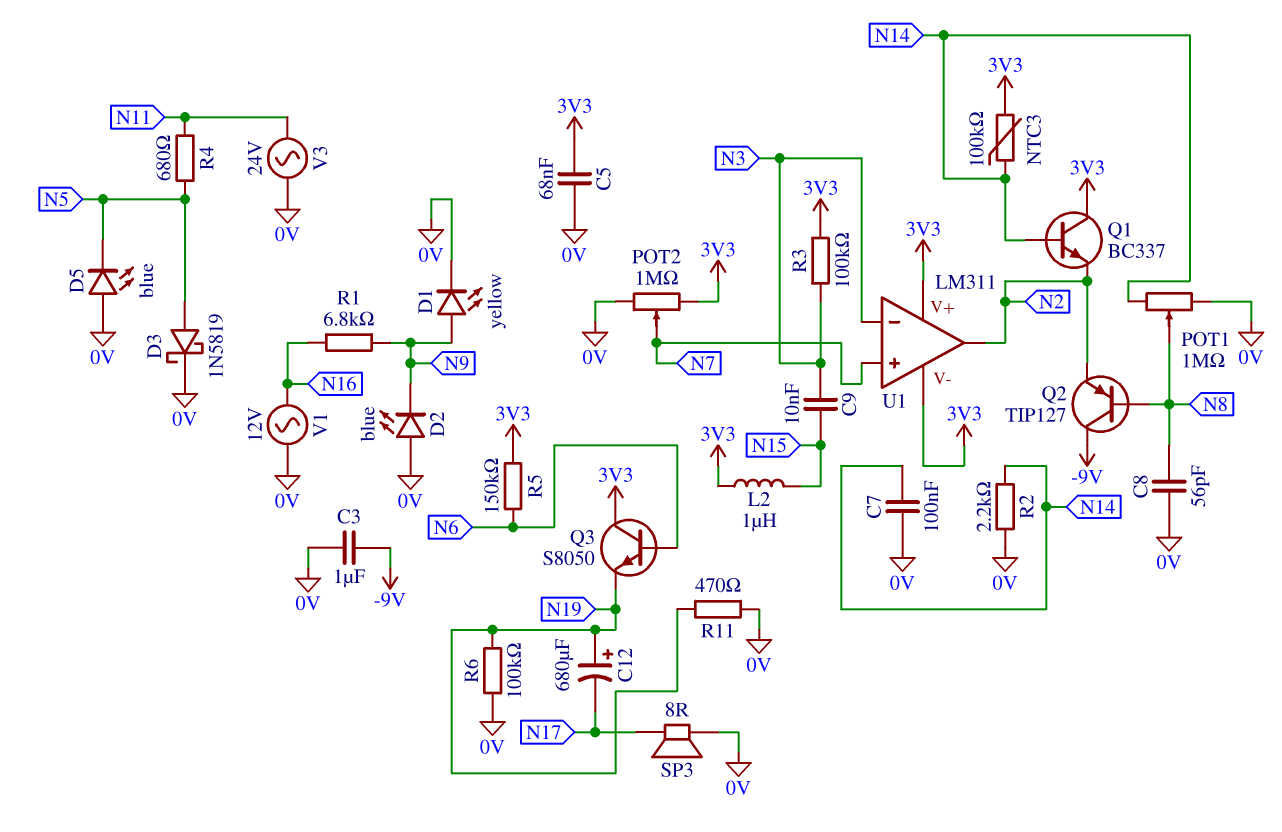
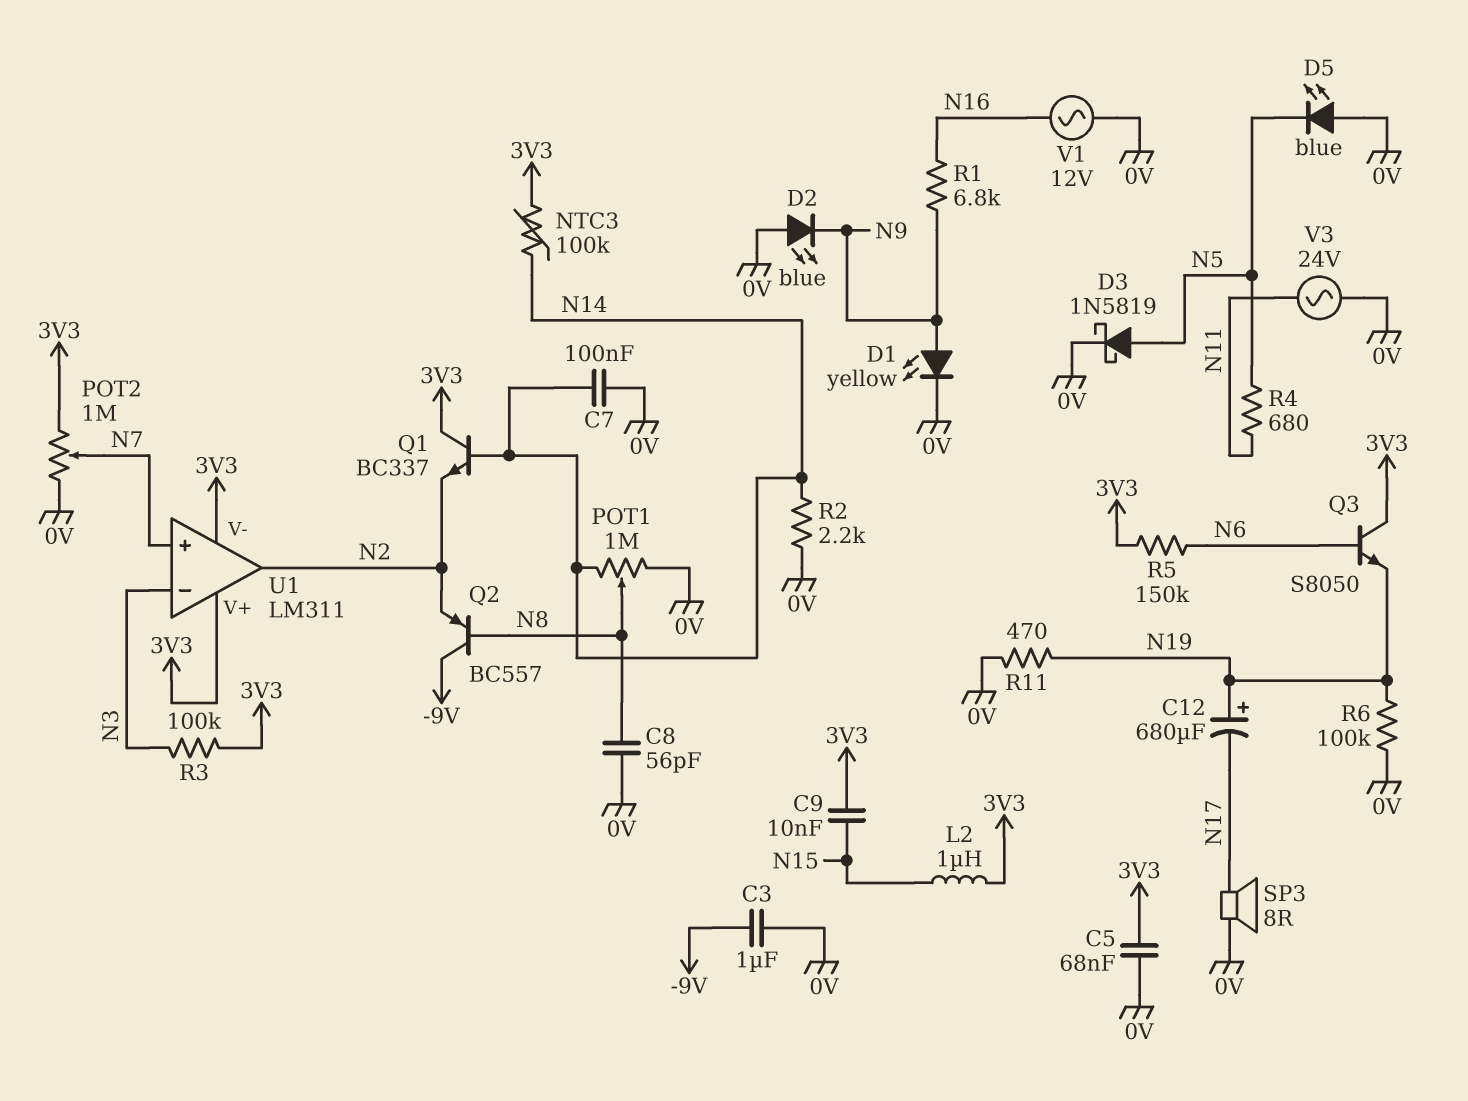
C9: 10nF (N3, N15) -> 10nF (3V3, N15)
Q2: PNP TIP127 (B N8, C -9V, E N2) -> PNP BC557 (B N8, C -9V, E N2)

